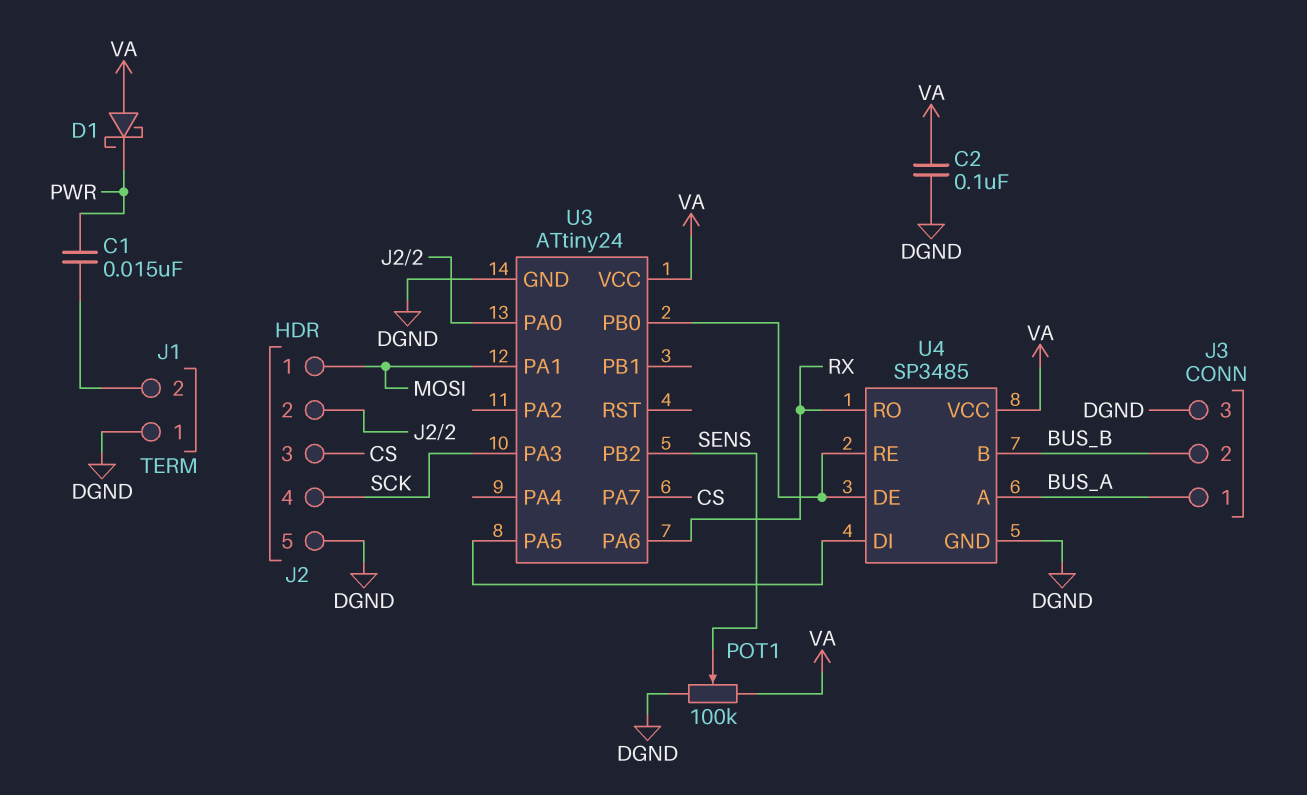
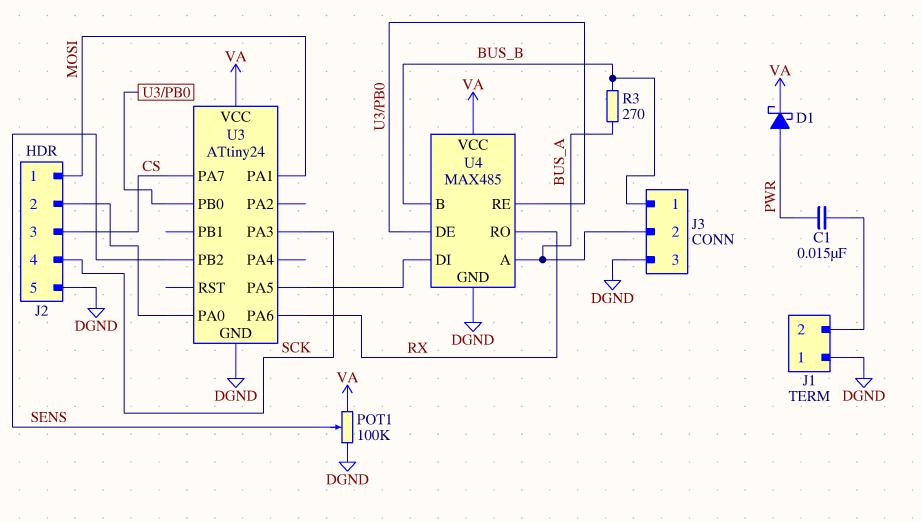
C2: 100nF (DGND, VA) -> none
D1: schottky (A VA, K PWR) -> schottky (A PWR, K VA)
J3 pin 1: BUS_A -> BUS_B
J3 pin 2: BUS_B -> BUS_A
R3: none -> 270 (BUS_A, BUS_B)
U4: SP3485 -> MAX485

